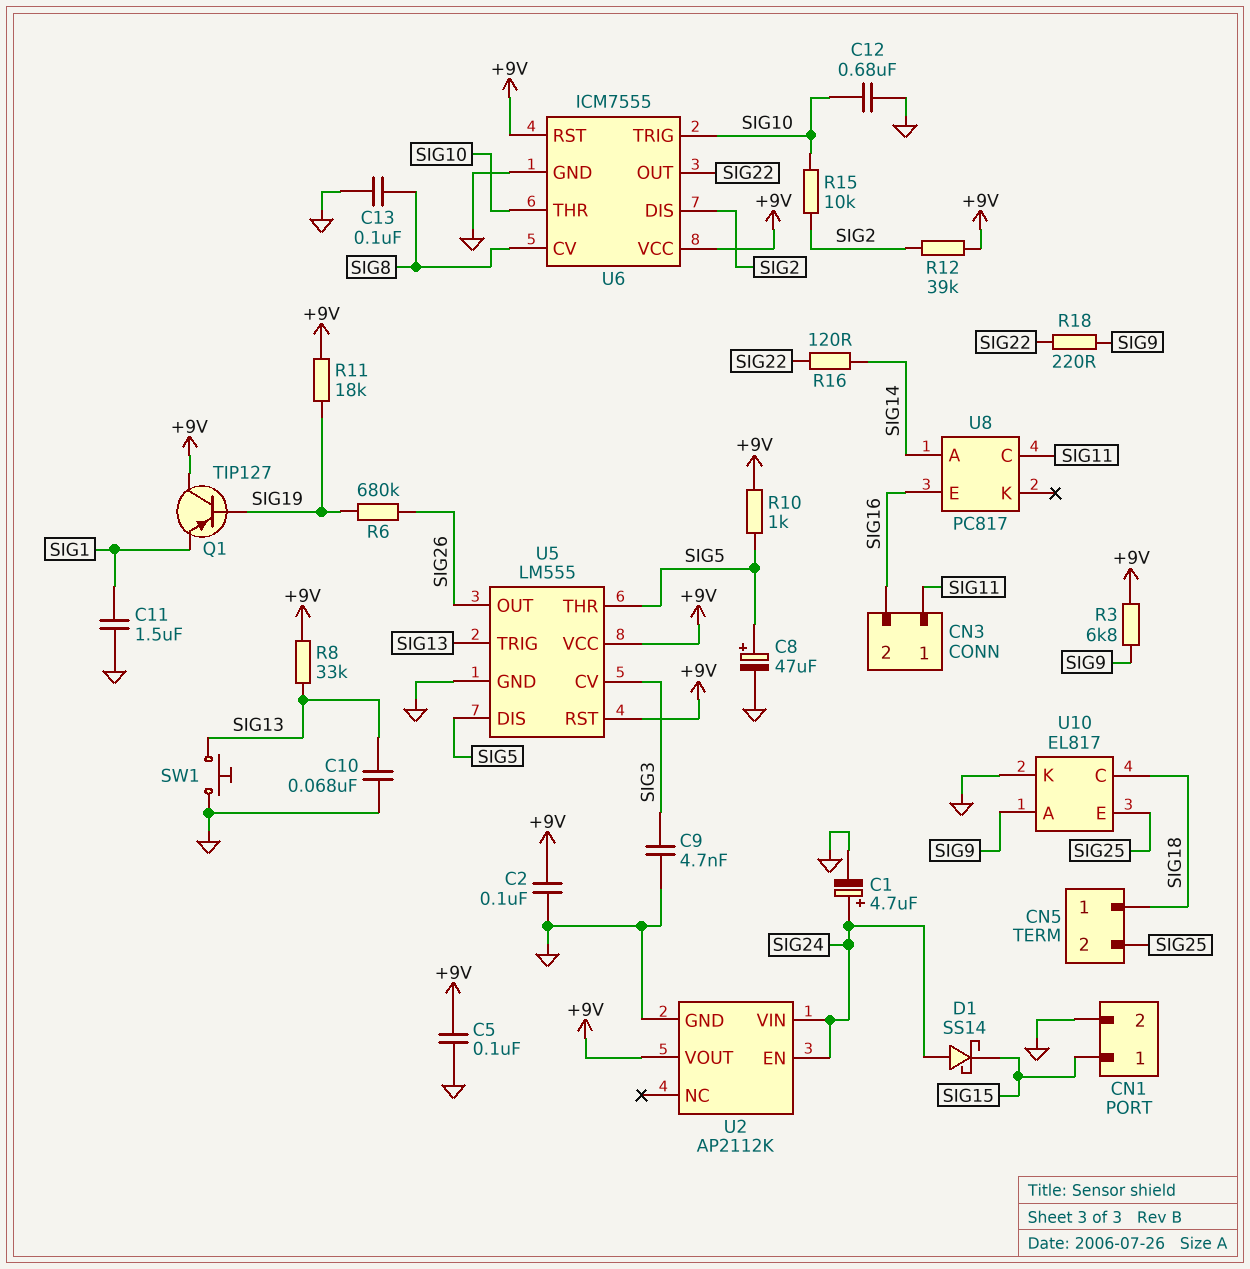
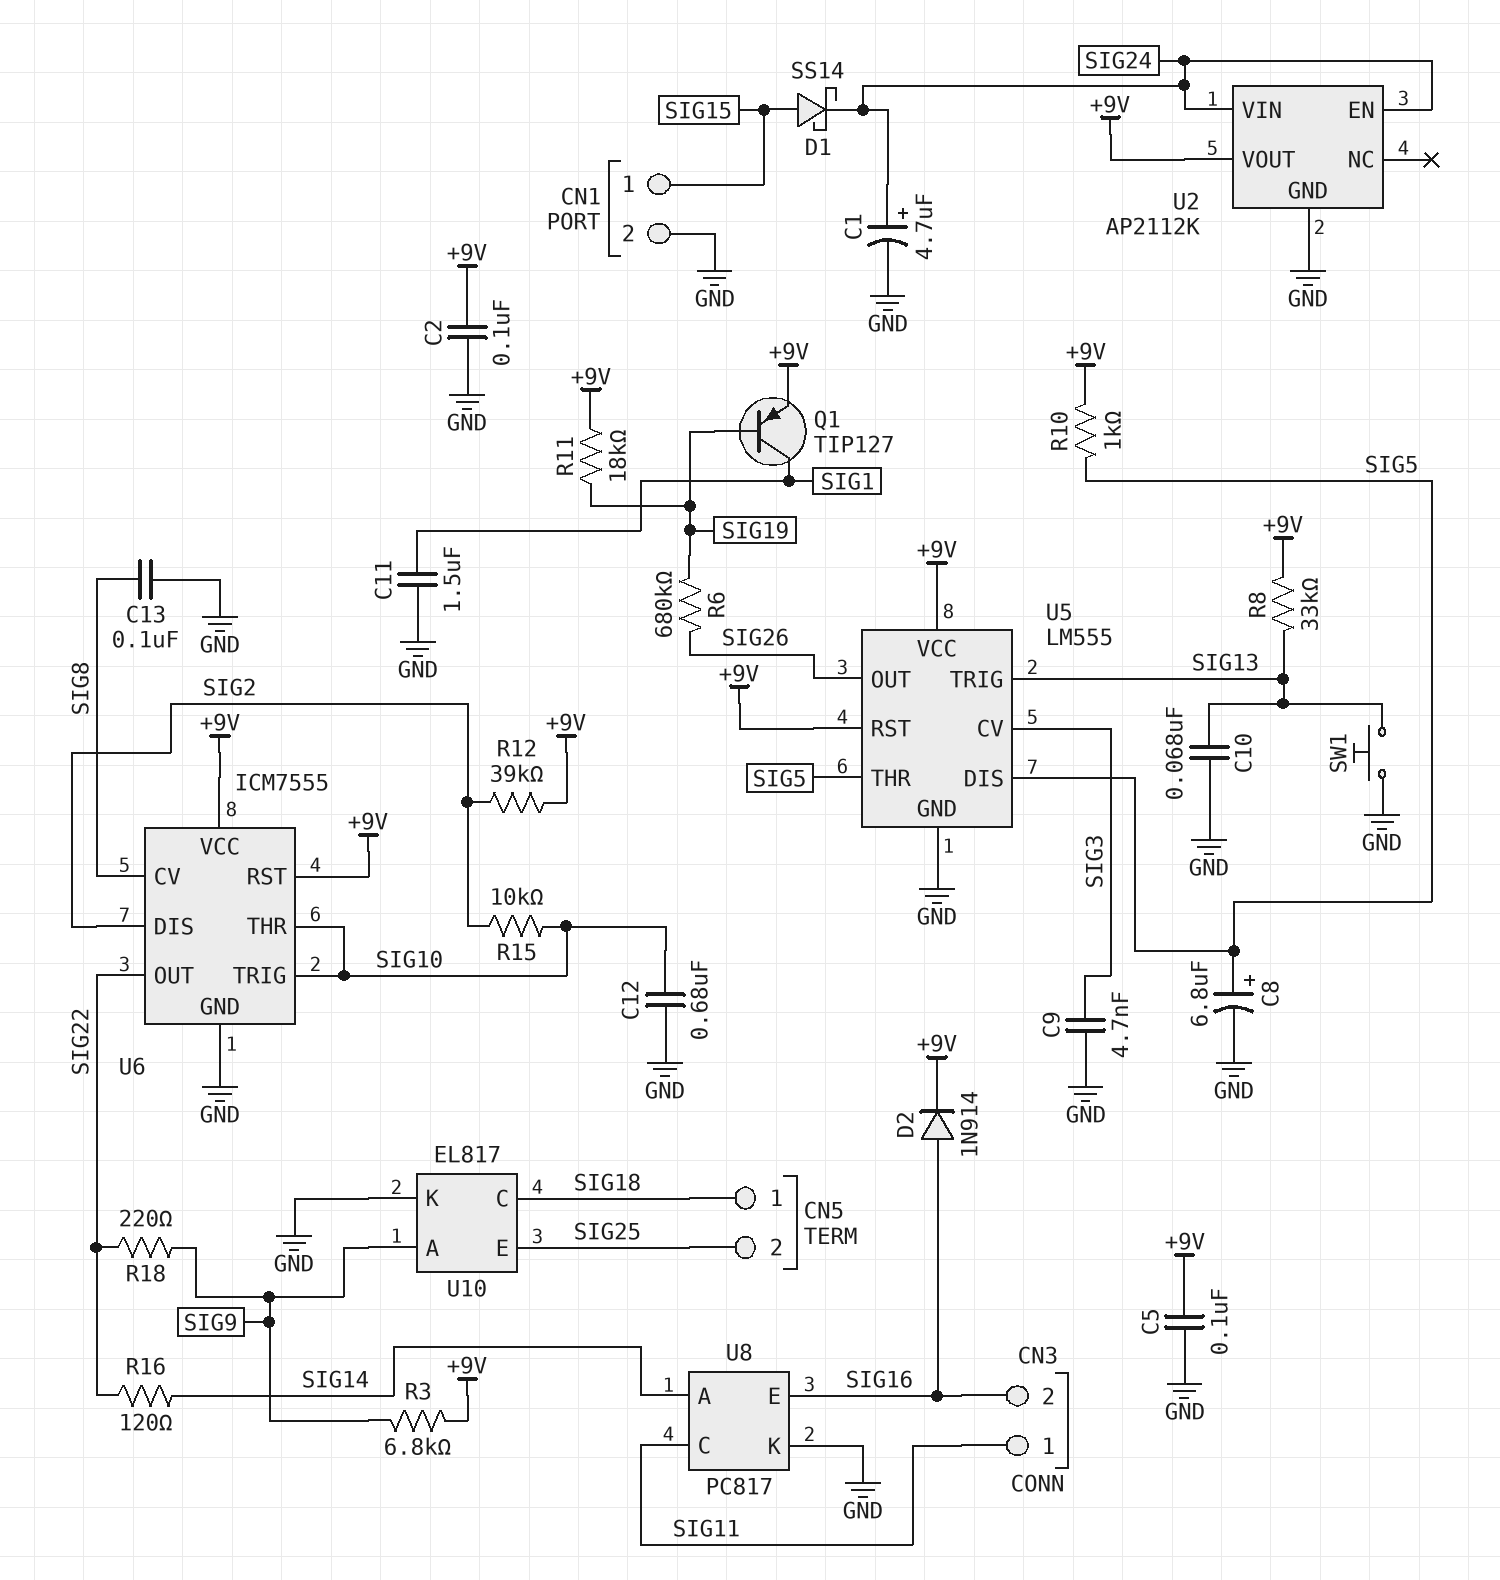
C8: 47uF (plus SIG5, minus GND) -> 6.8uF (plus SIG5, minus GND)
D1: schottky SS14 (A SIG24, K SIG15) -> schottky SS14 (A SIG15, K SIG24)
D2: none -> diode 1N914 (A SIG16, K +9V)
Q1: PNP TIP127 (B SIG19, C +9V, E SIG1) -> PNP TIP127 (B SIG19, C SIG1, E +9V)
U8 pin K: none -> GND

